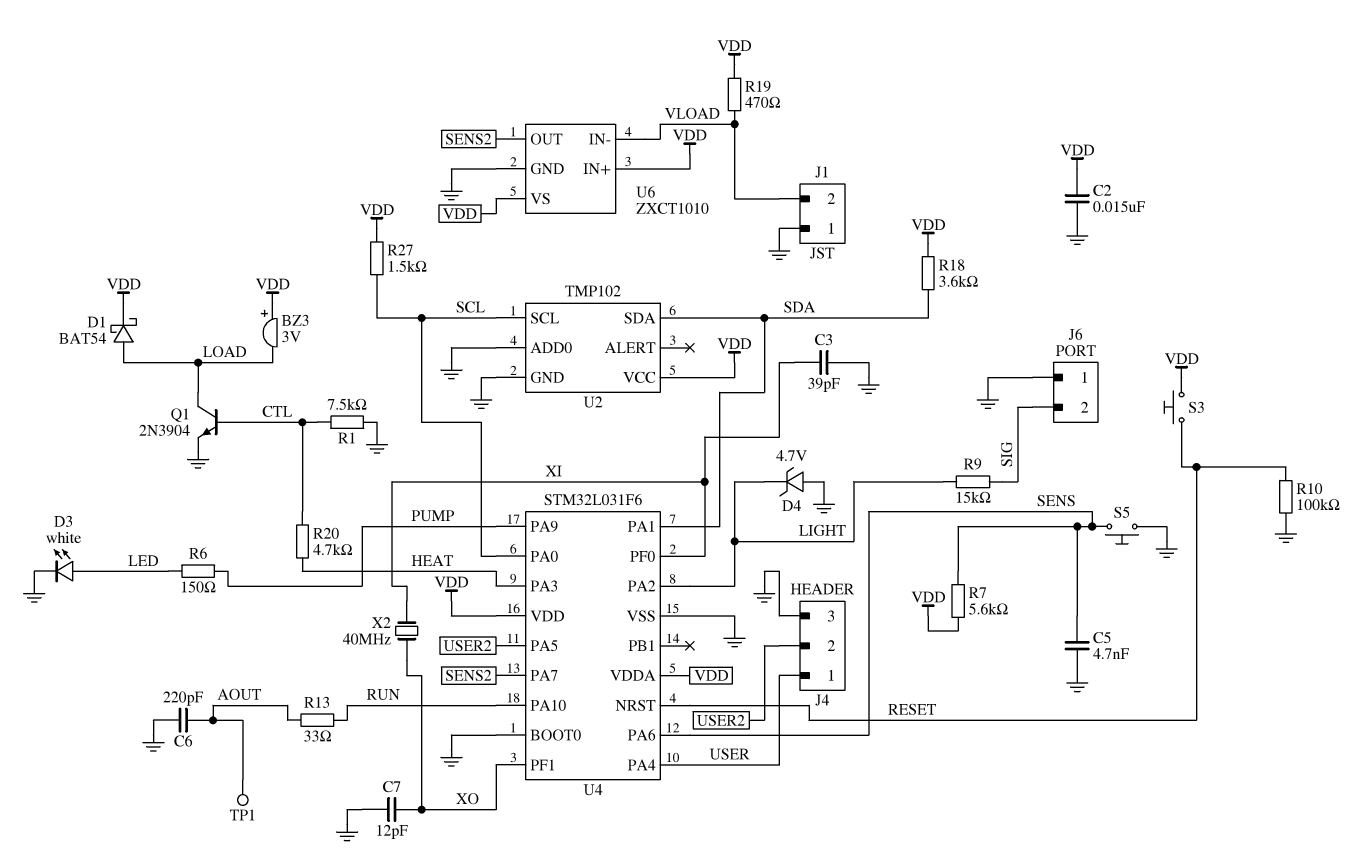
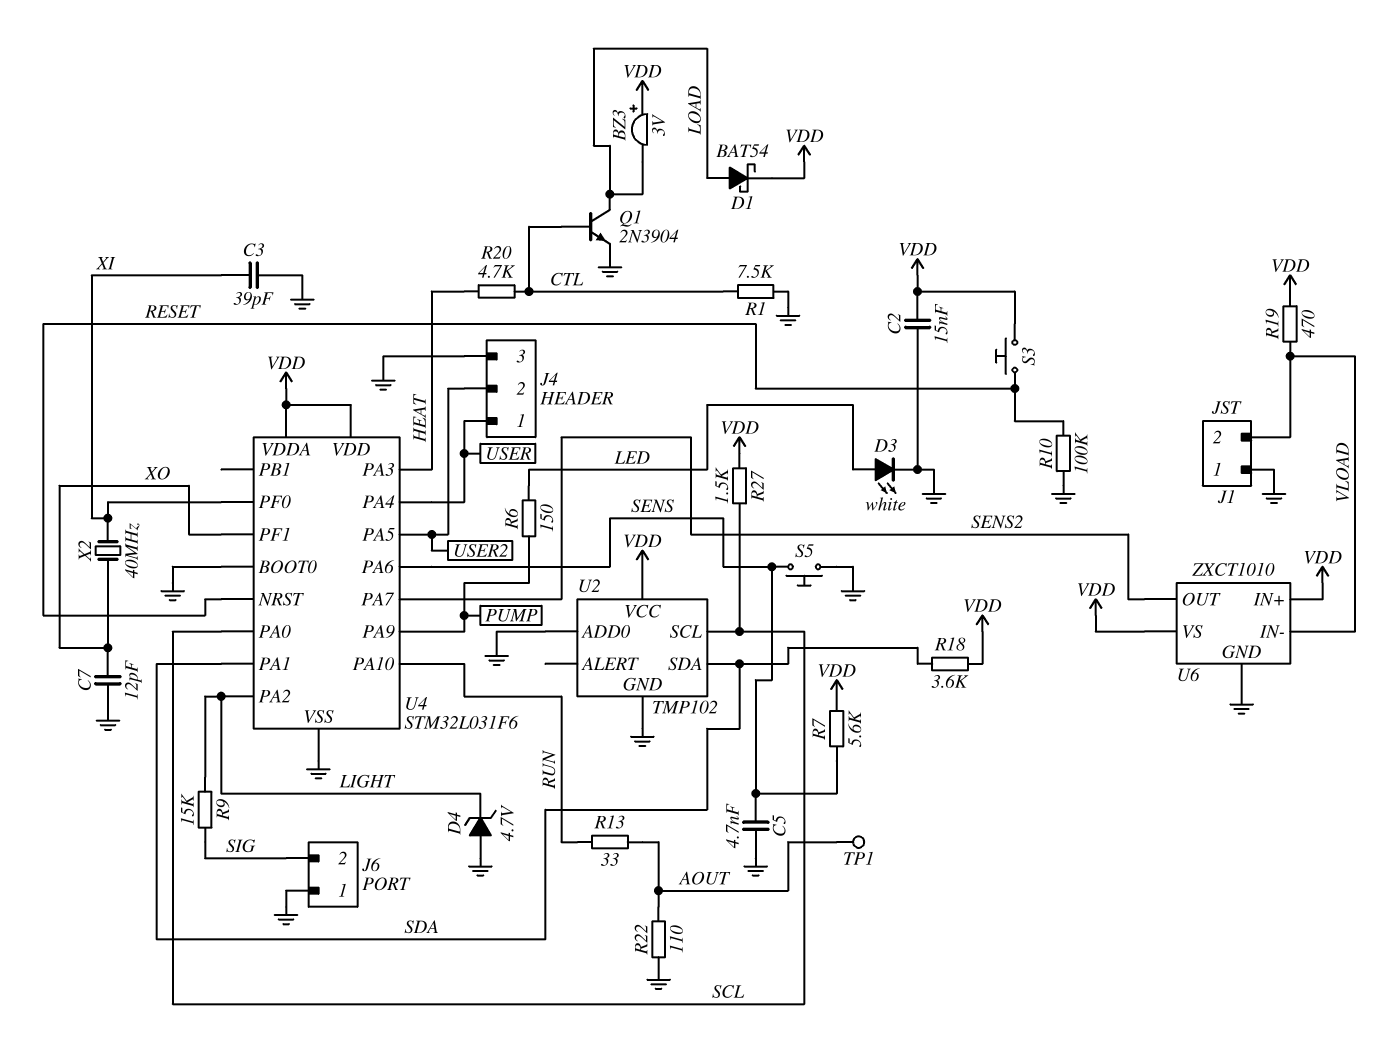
C6: 220pF (AOUT, GND) -> none
R22: none -> 110 (AOUT, GND)

